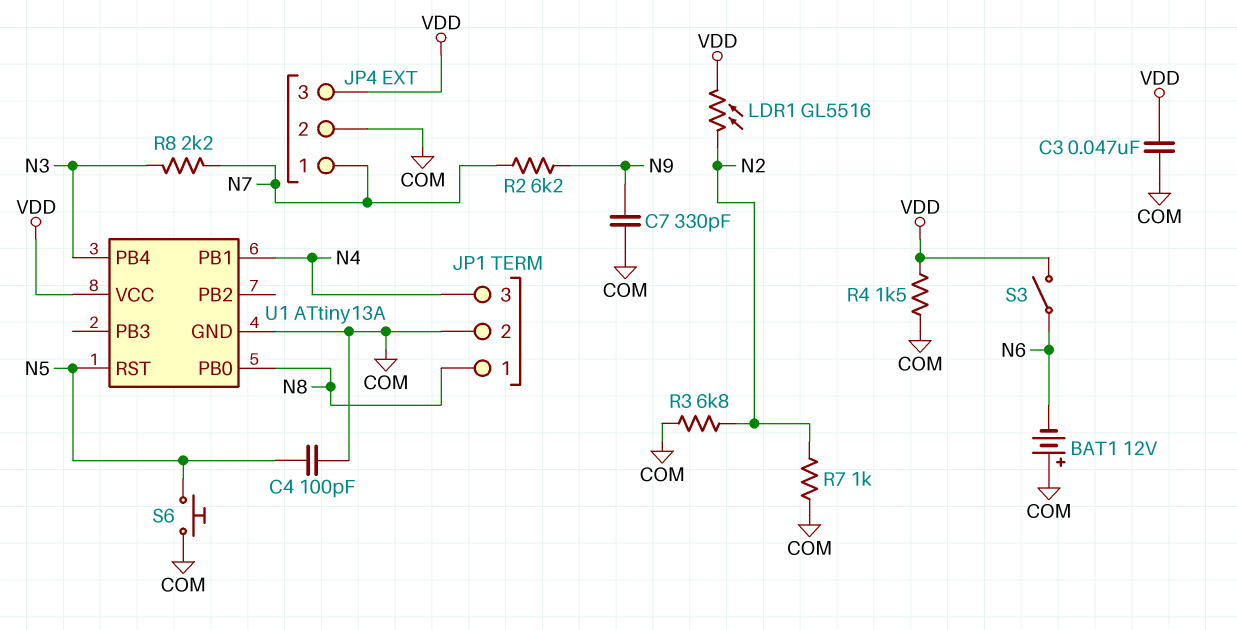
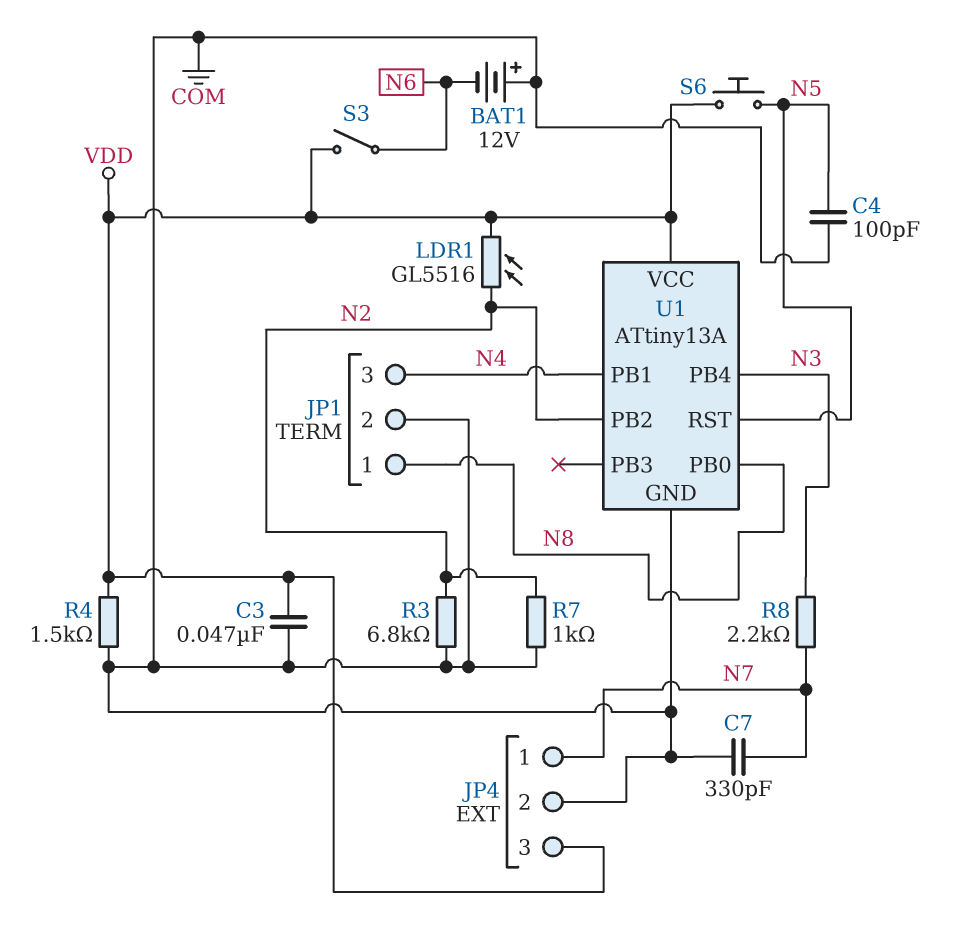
C7: 330pF (COM, N9) -> 330pF (COM, N7)
R2: 6.2k (N7, N9) -> none
S6: button (COM, N5) -> button (N5, VDD)
U1 pin PB2: none -> N2

